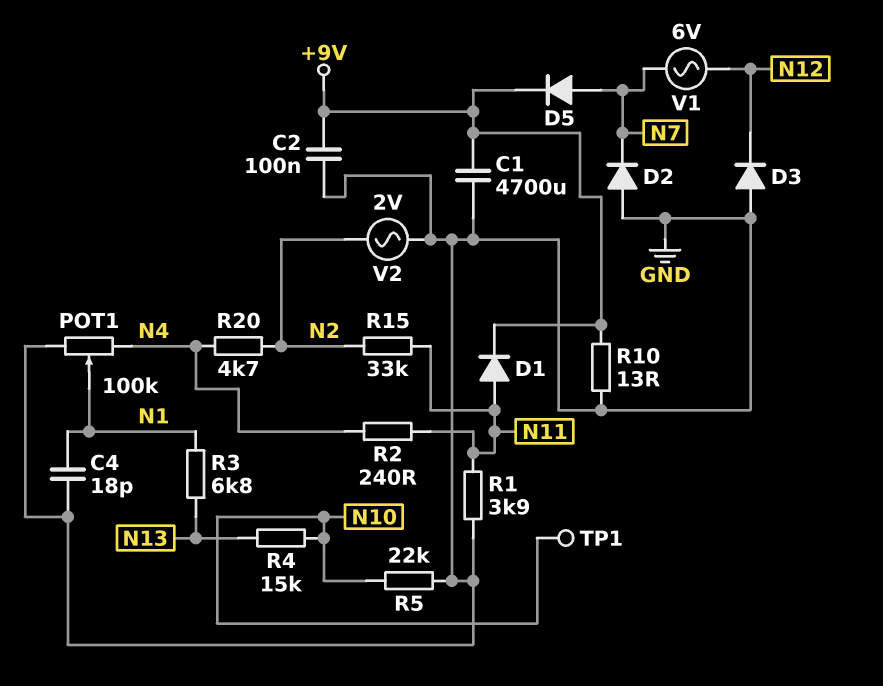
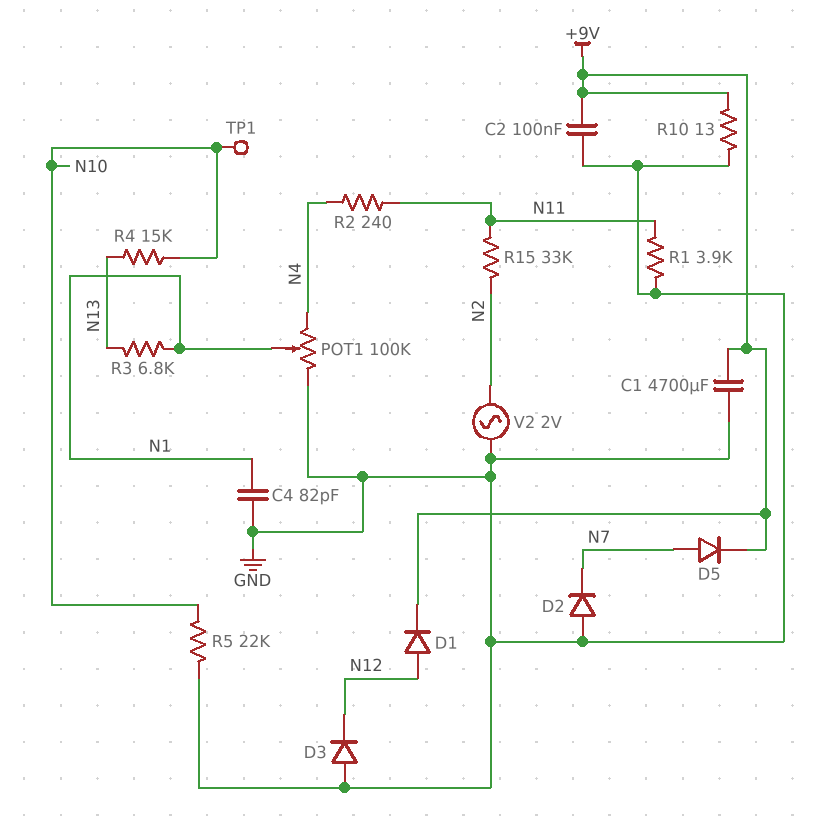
C4: 18pF (GND, N1) -> 82pF (GND, N1)
D1: diode (A N11, K +9V) -> diode (A N12, K +9V)
R20: 4.7k (N2, N4) -> none
V1: AC 6V (N7, N12) -> none

